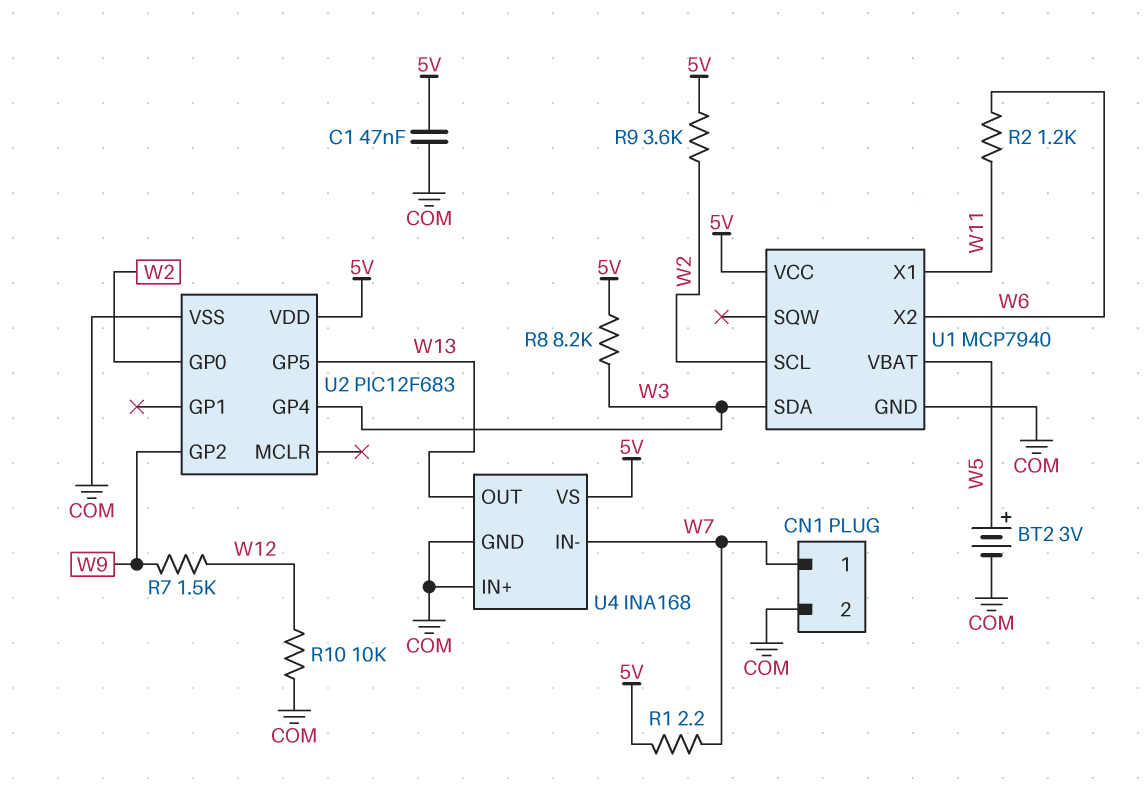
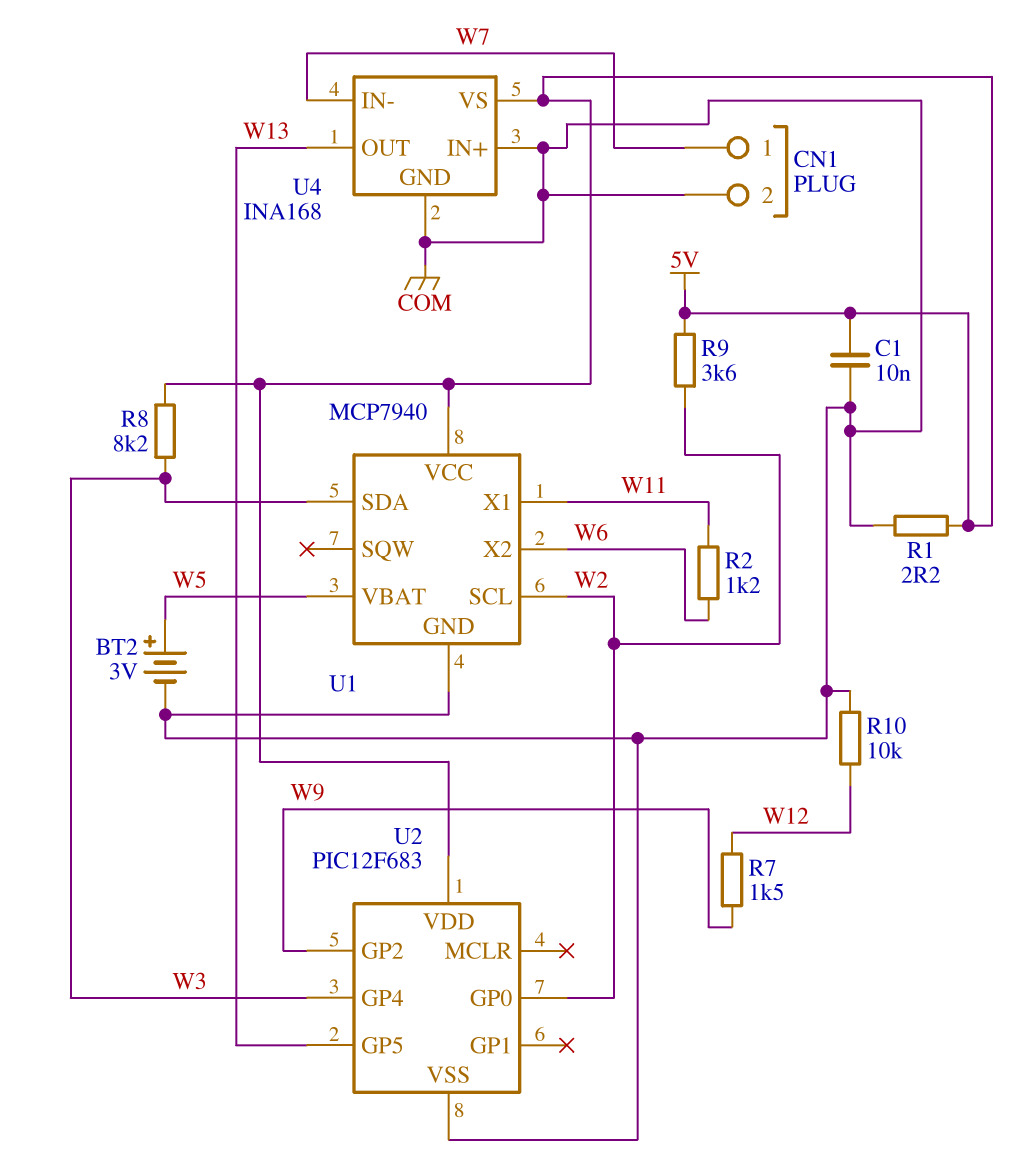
C1: 47nF (5V, COM) -> 10nF (5V, COM)
R1: 2.2 (5V, W7) -> 2.2 (5V, COM)

